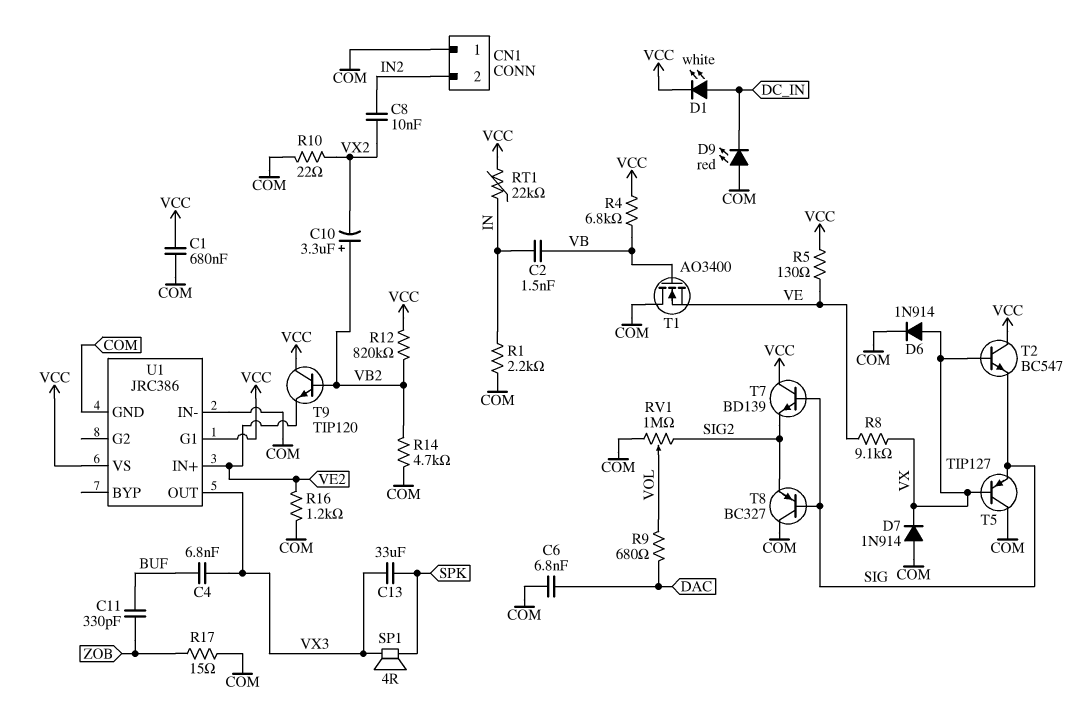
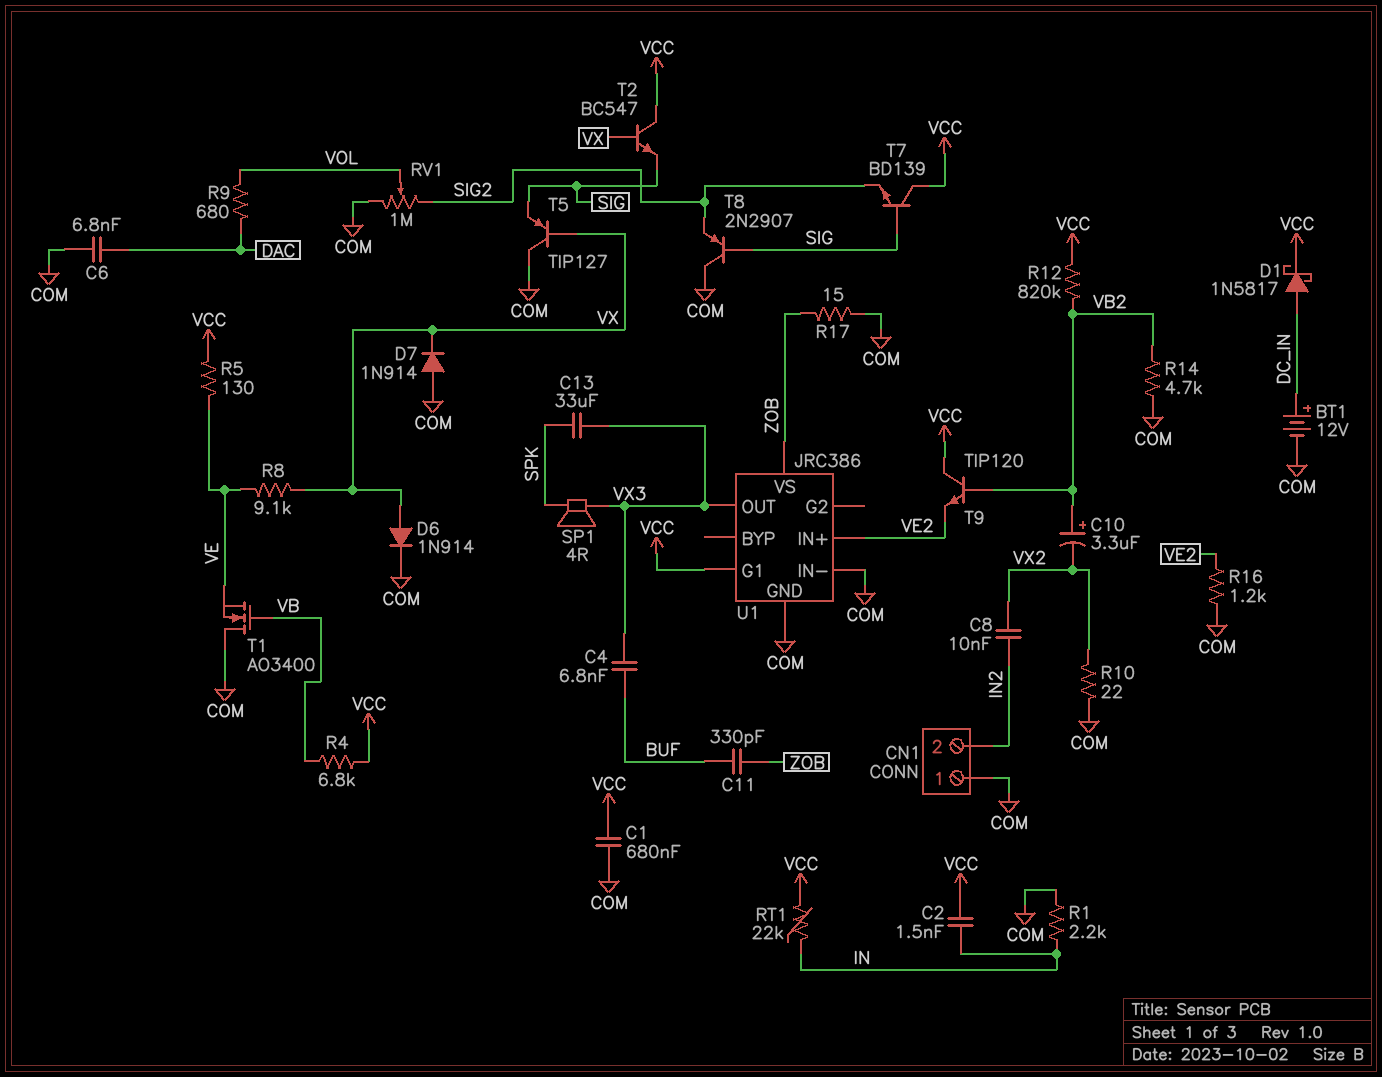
BT1: none -> 12V (plus DC_IN, minus COM)
C2: 1.5nF (IN, VB) -> 1.5nF (IN, VCC)
D1: LED white (A DC_IN, K VCC) -> schottky 1N5817 (A DC_IN, K VCC)
D9: LED red (A COM, K DC_IN) -> none
T8: PNP BC327 (B SIG, C COM, E SIG2) -> PNP 2N2907 (B SIG, C COM, E SIG2)
U1 pin VS: VCC -> ZOB

